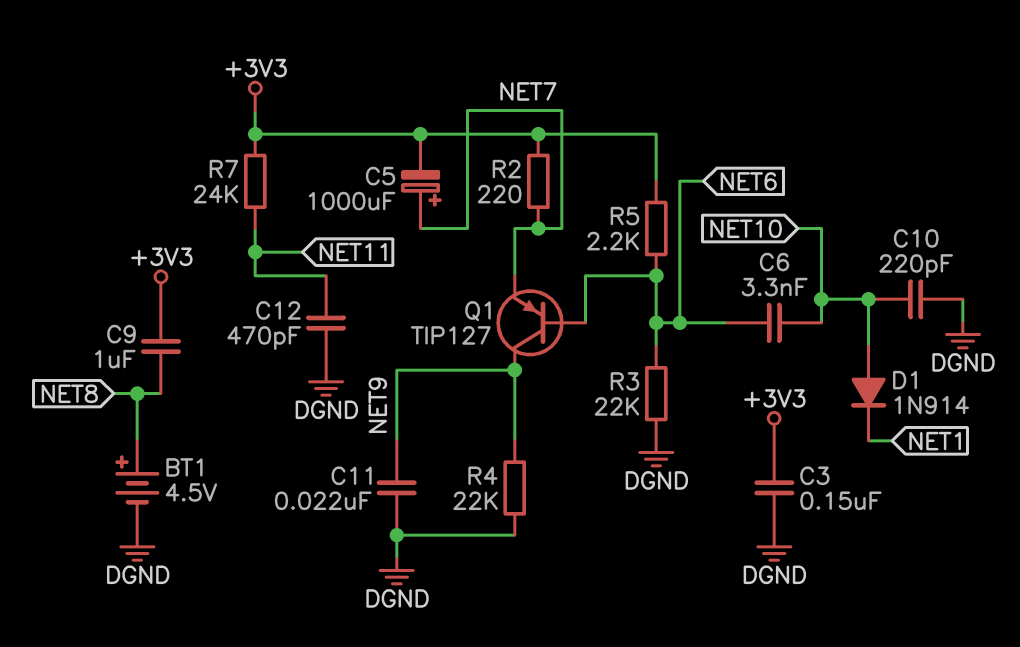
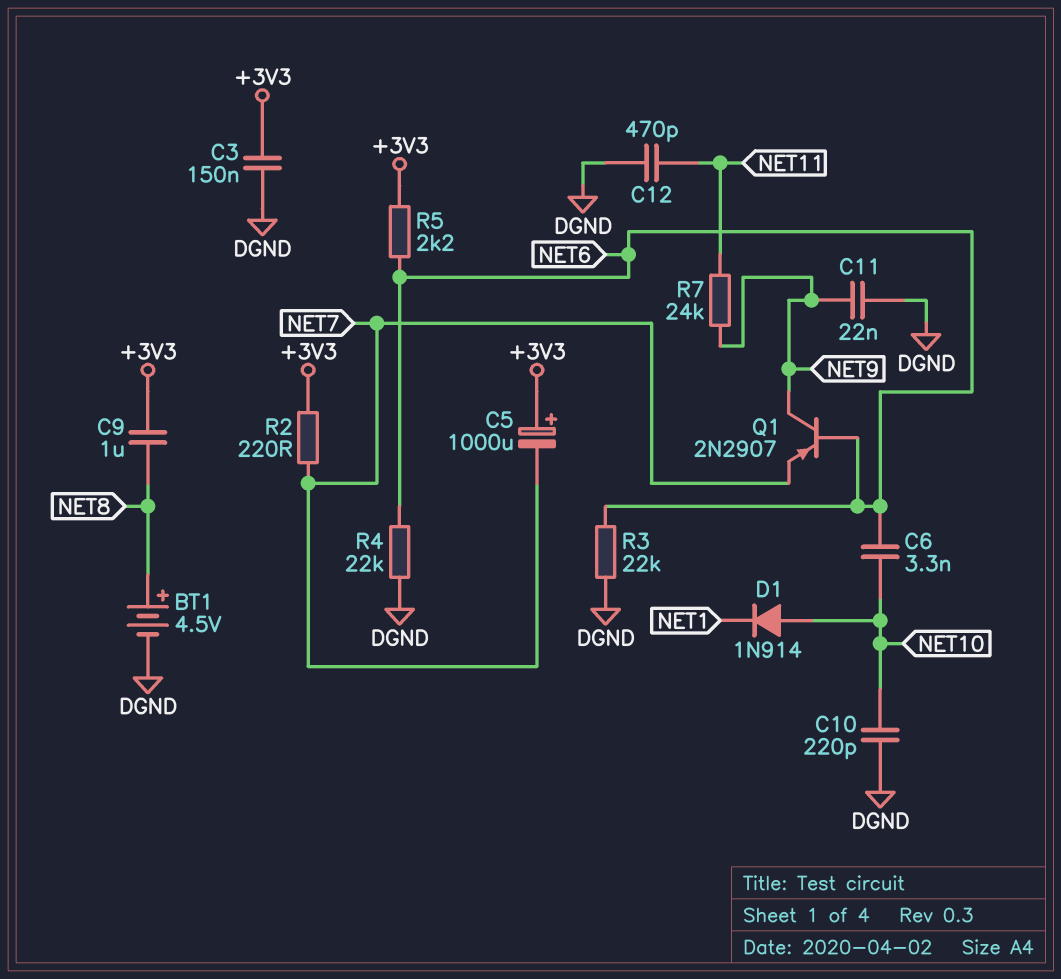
C5: 1000uF (plus NET7, minus +3V3) -> 1000uF (plus +3V3, minus NET7)
Q1: PNP TIP127 (B NET6, C NET9, E NET7) -> PNP 2N2907 (B NET6, C NET9, E NET7)
R4: 22k (DGND, NET9) -> 22k (DGND, NET6)
R7: 24k (+3V3, NET11) -> 24k (NET9, NET11)

